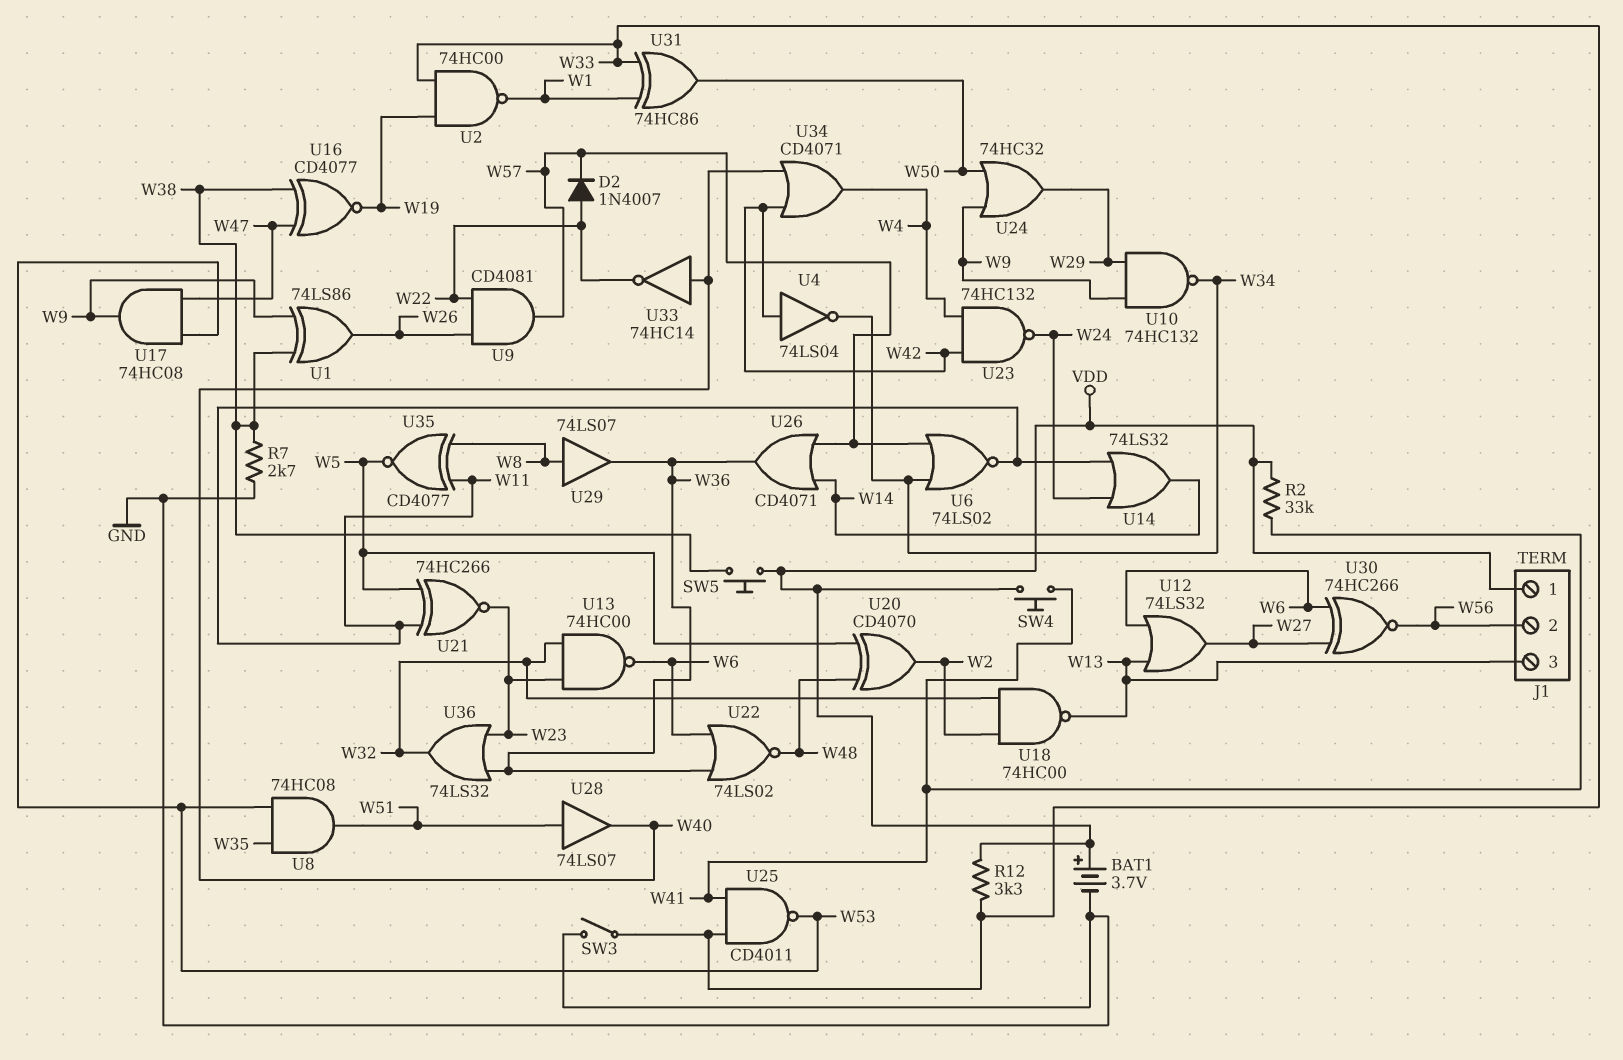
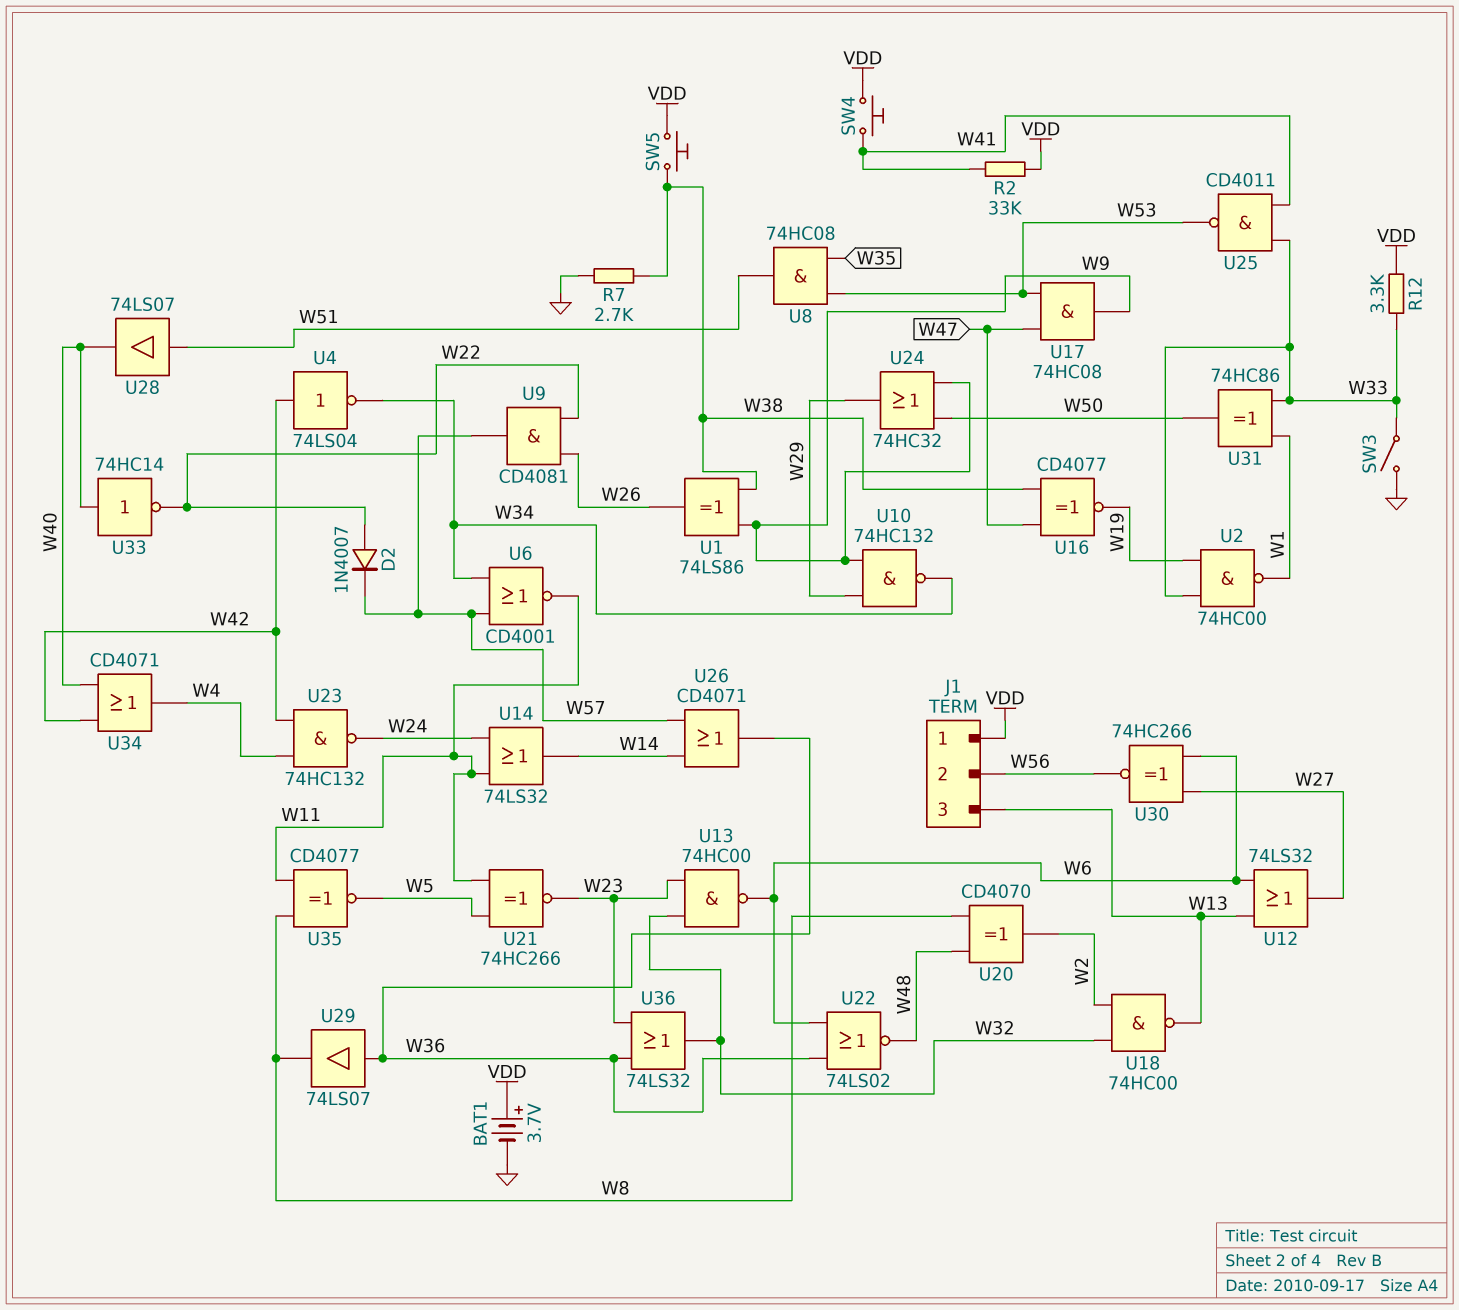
U6: NOR 74LS02 (in W34, in W57, out W11) -> NOR CD4001 (in W34, in W57, out W11)
U20: XOR CD4070 (in W5, in W48, out W2) -> XOR CD4070 (in W8, in W48, out W2)
U29: buffer 74LS07 (in W8, out W36) -> buffer 74LS07 (in W36, out W8)

